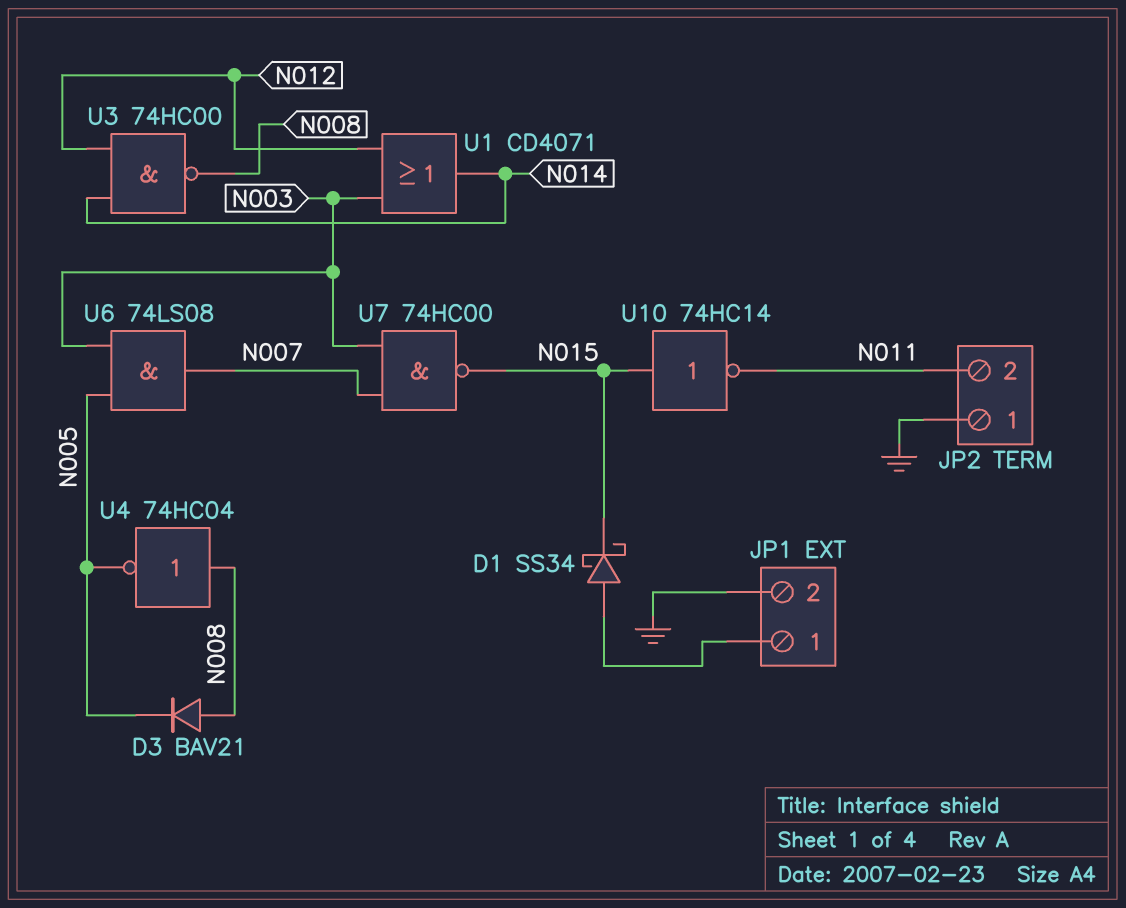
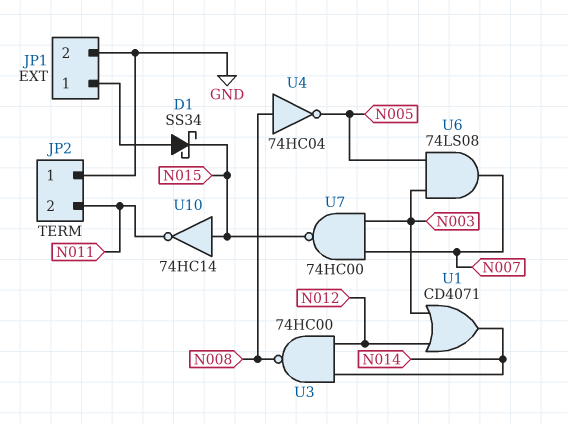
D3: diode BAV21 (A N008, K N005) -> none

